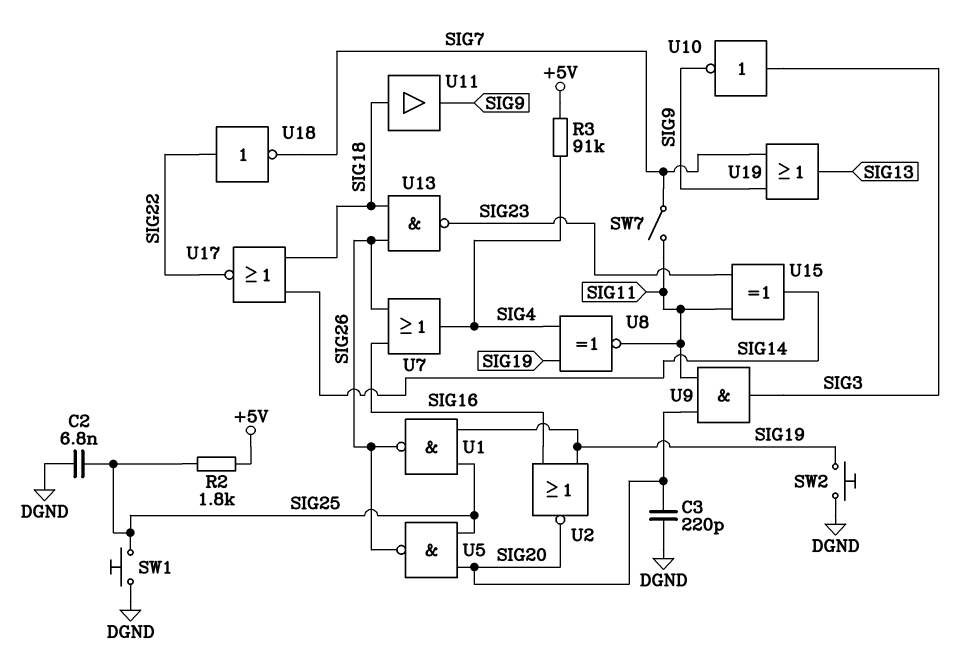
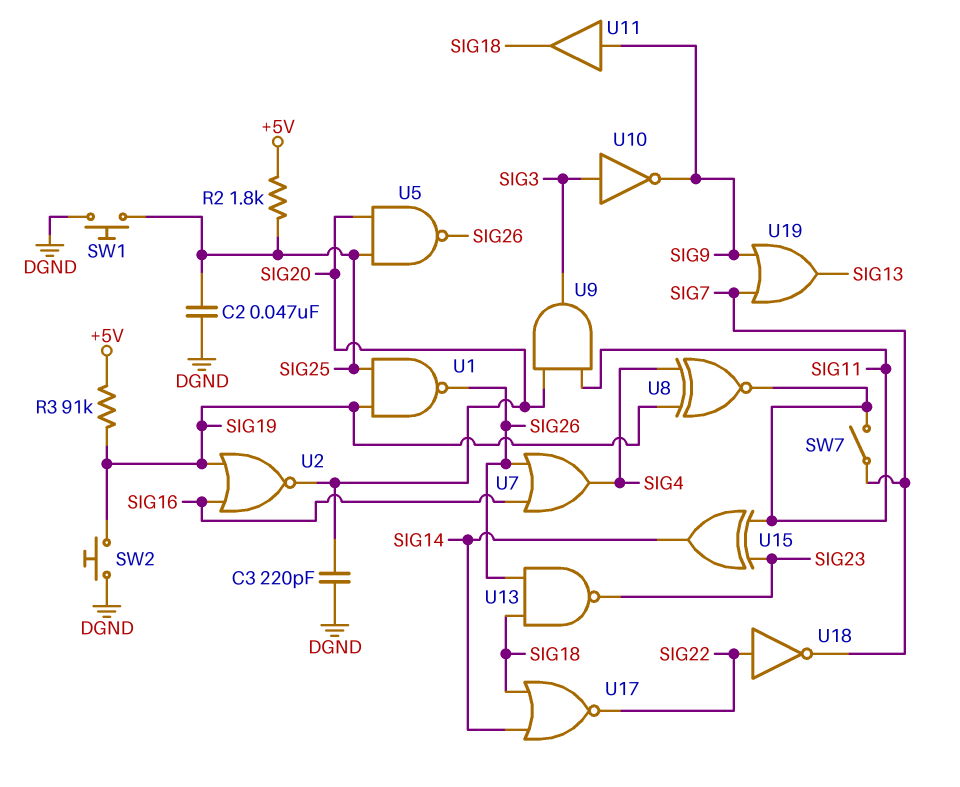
C2: 6.8nF (DGND, SIG25) -> 47nF (DGND, SIG25)
R3: 91k (+5V, SIG4) -> 91k (+5V, SIG19)
U11: buffer (in SIG18, out SIG9) -> buffer (in SIG9, out SIG18)

